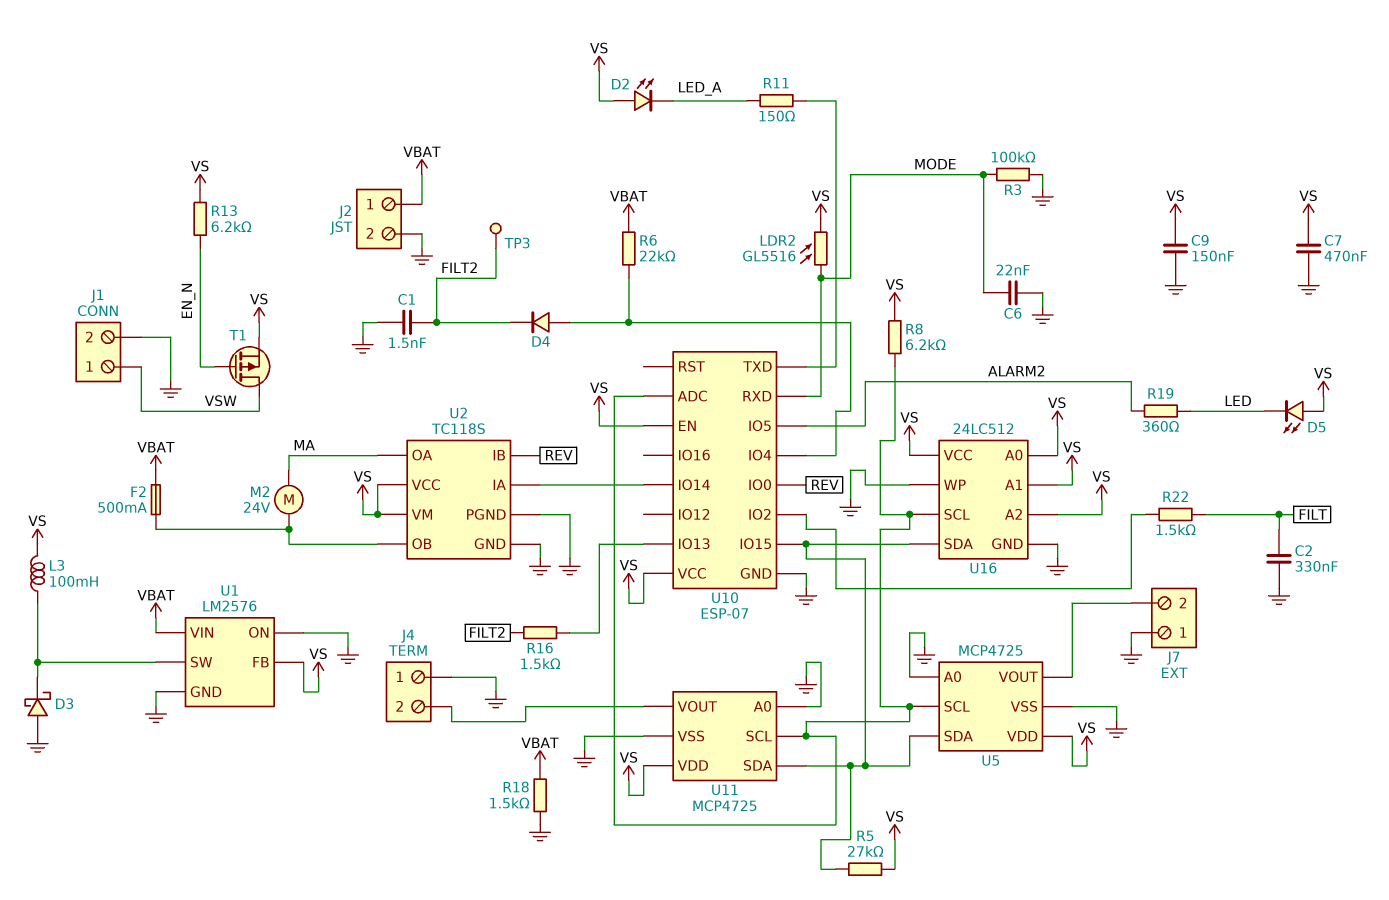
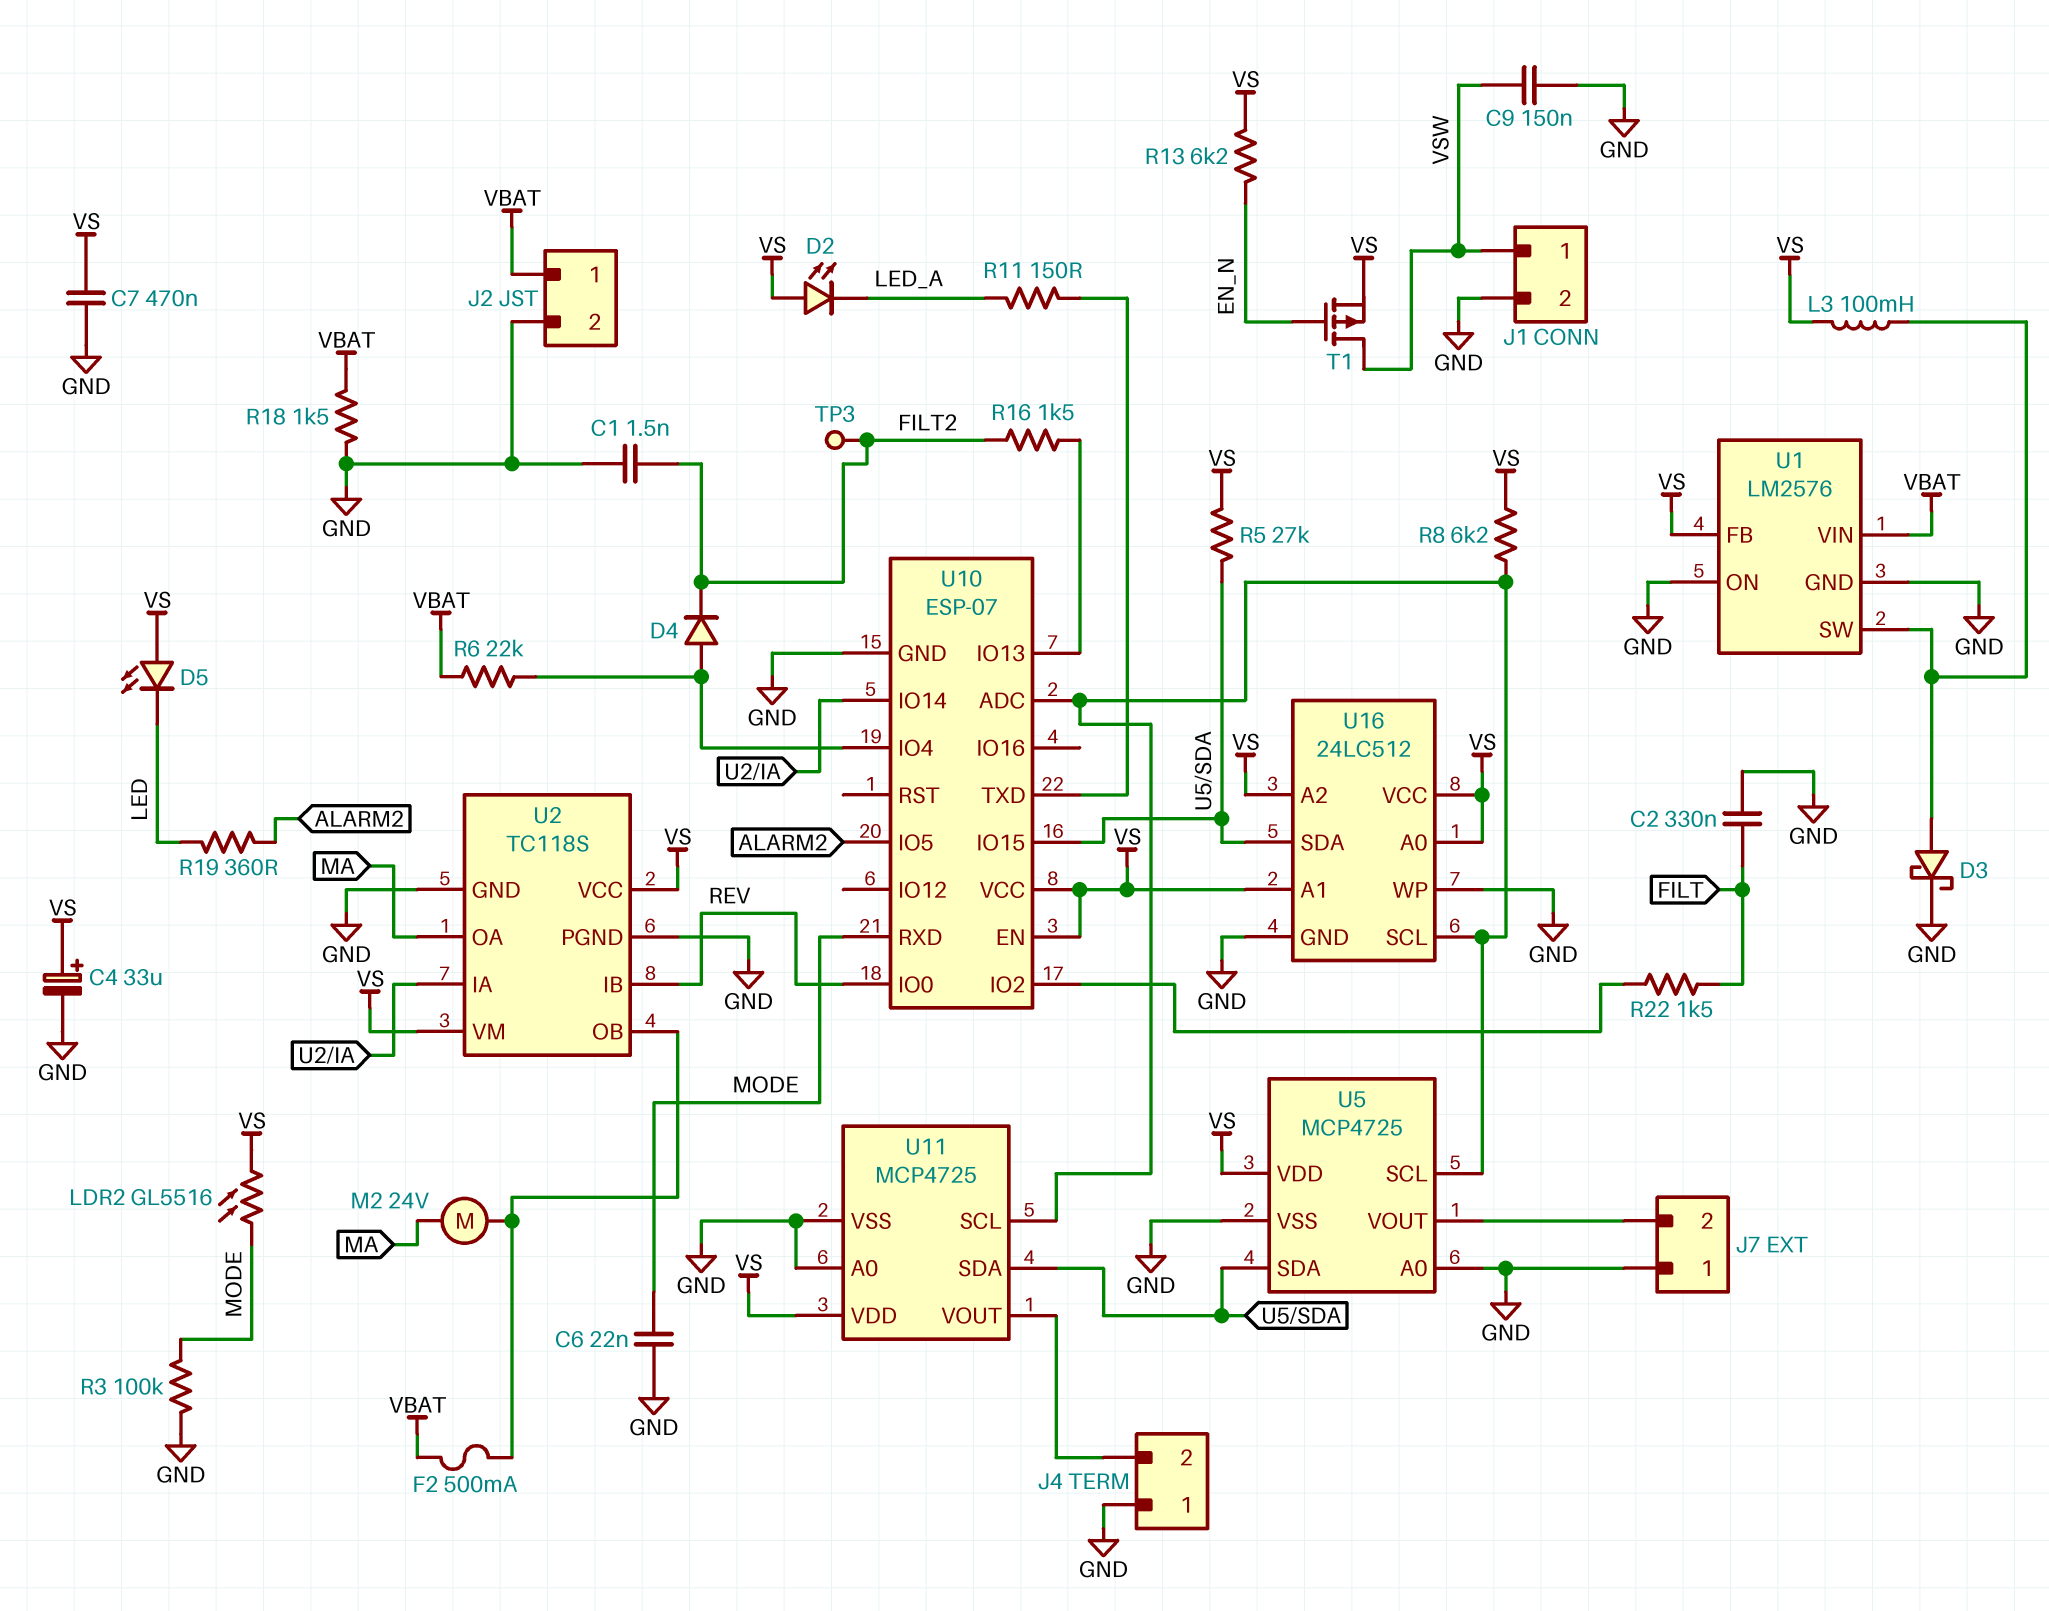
C4: none -> 33uF (plus VS, minus GND)
C9: 150nF (GND, VS) -> 150nF (GND, VSW)
D3: schottky (A GND, K U1/SW) -> schottky (A U1/SW, K GND)

